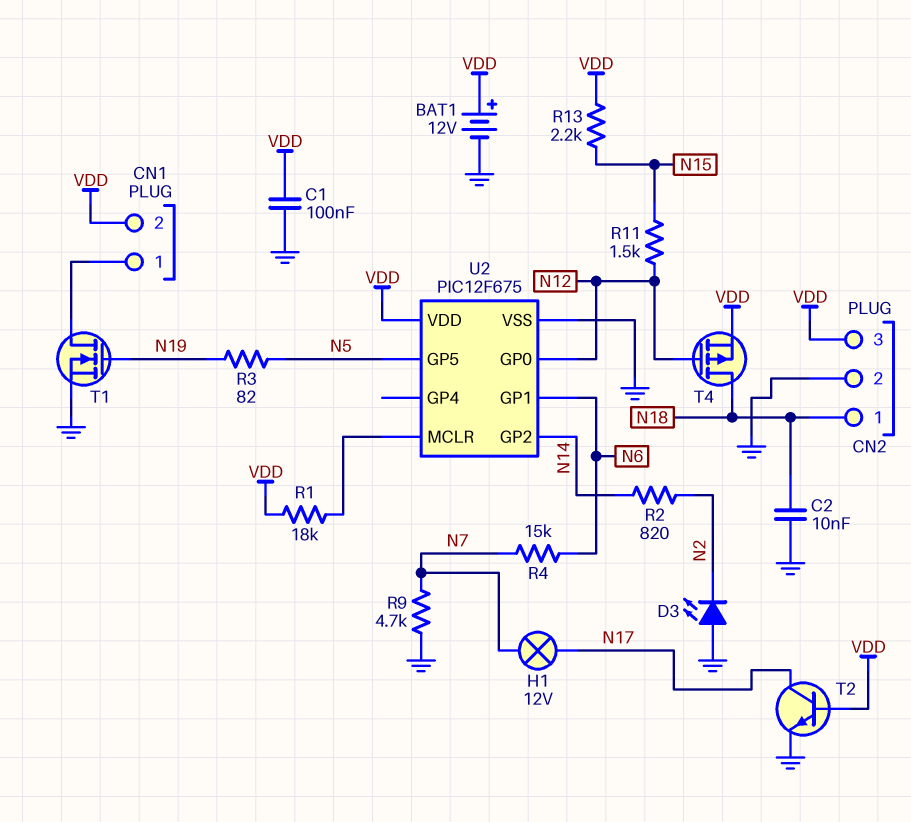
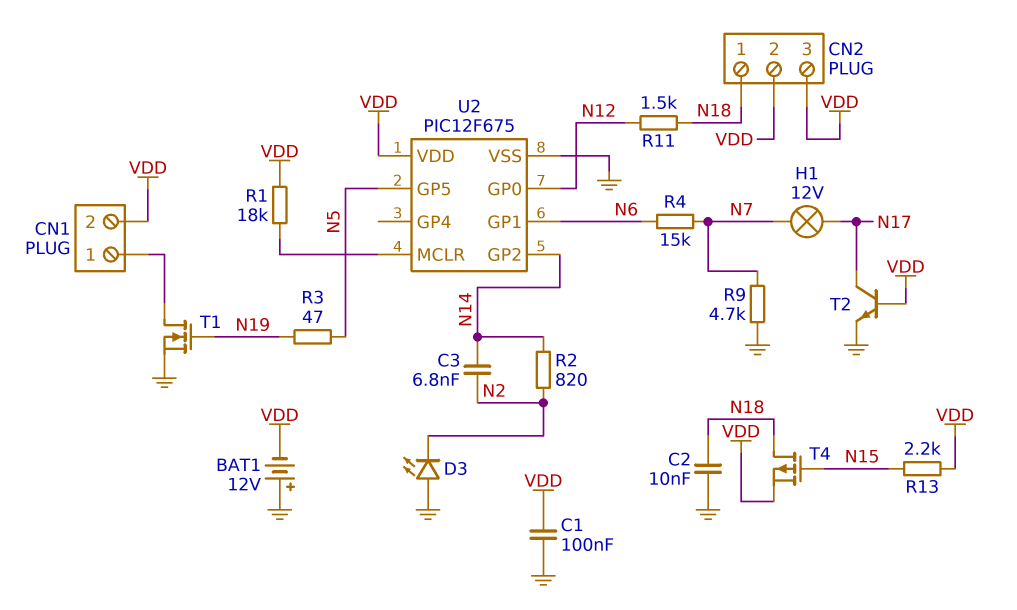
BAT1: 12V (plus VDD, minus GND) -> 12V (plus GND, minus VDD)
C3: none -> 6.8nF (N2, N14)
CN2 pin 2: GND -> VDD
R3: 82 (N5, N19) -> 47 (N5, N19)
R11: 1.5k (N12, N15) -> 1.5k (N12, N18)
T4: PMOS (G N12, D N18, S VDD) -> PMOS (G N15, D N18, S VDD)

